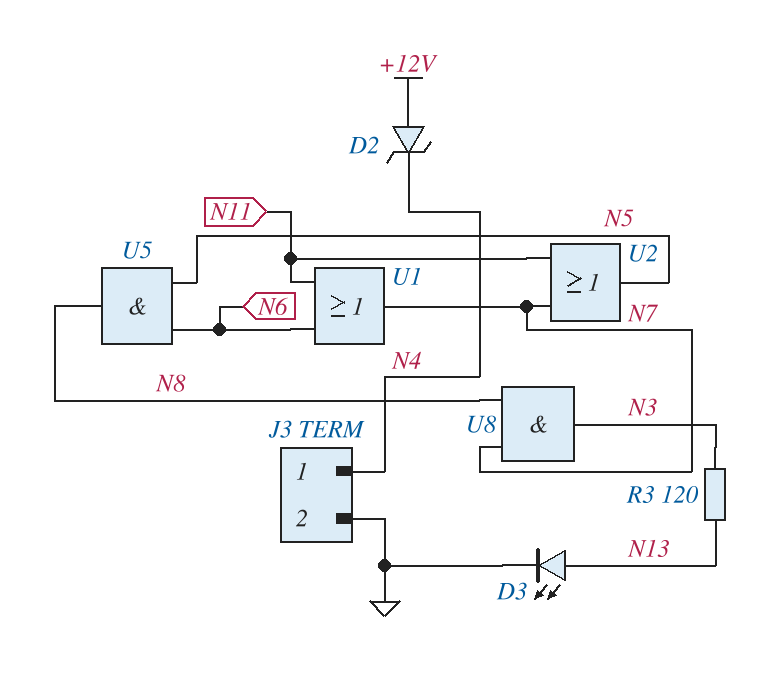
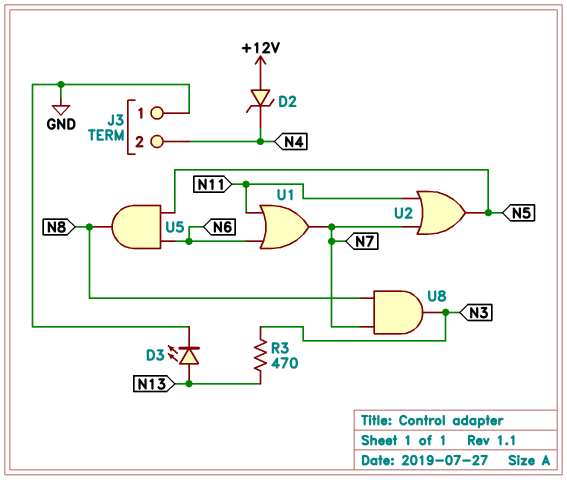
J3 pin 1: N4 -> GND
J3 pin 2: GND -> N4
R3: 120 (N3, N13) -> 470 (N3, N13)

